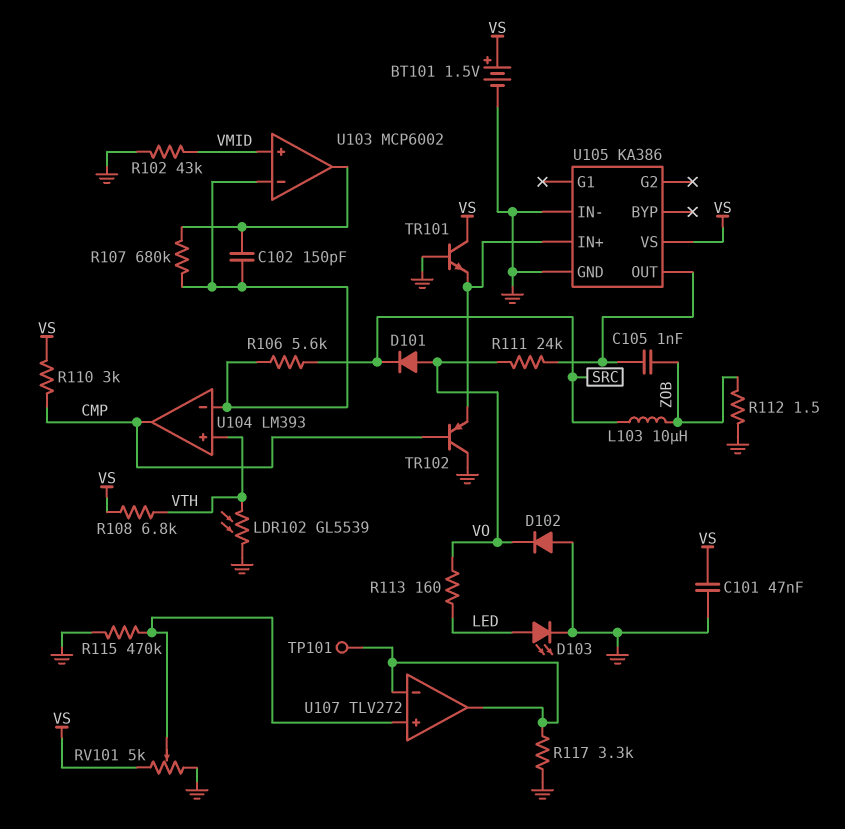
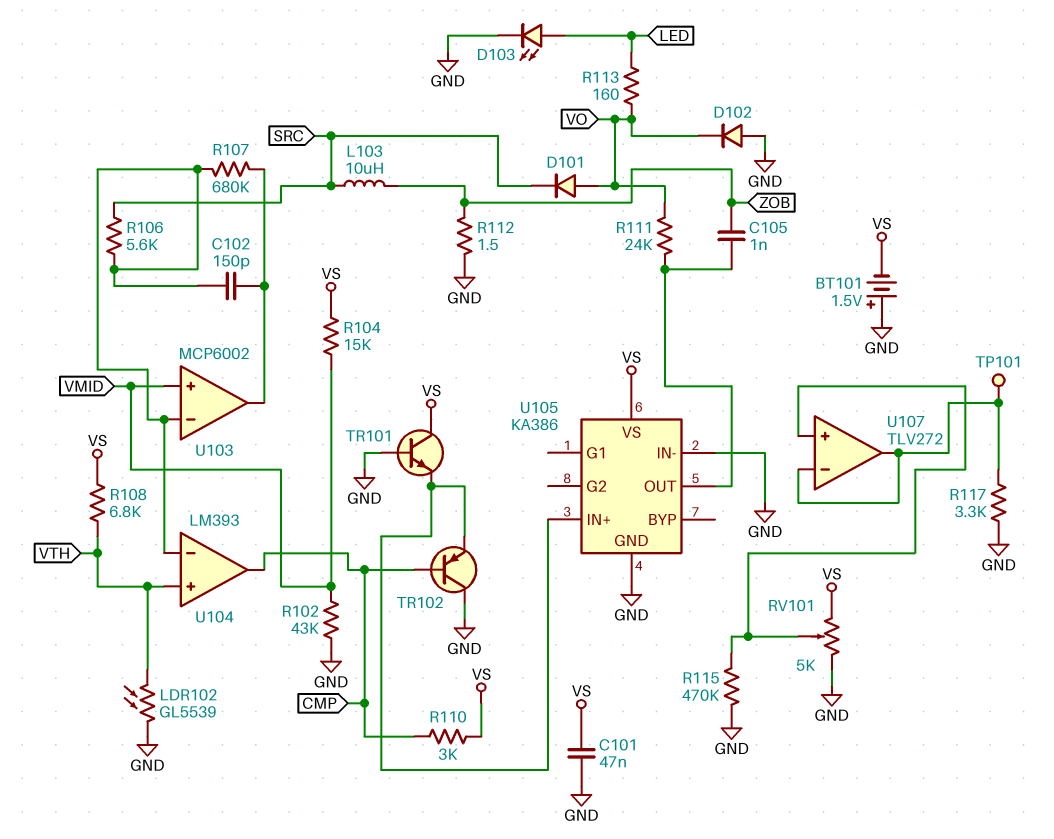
BT101: 1.5V (plus VS, minus GND) -> 1.5V (plus GND, minus VS)
R104: none -> 15k (VMID, VS)

